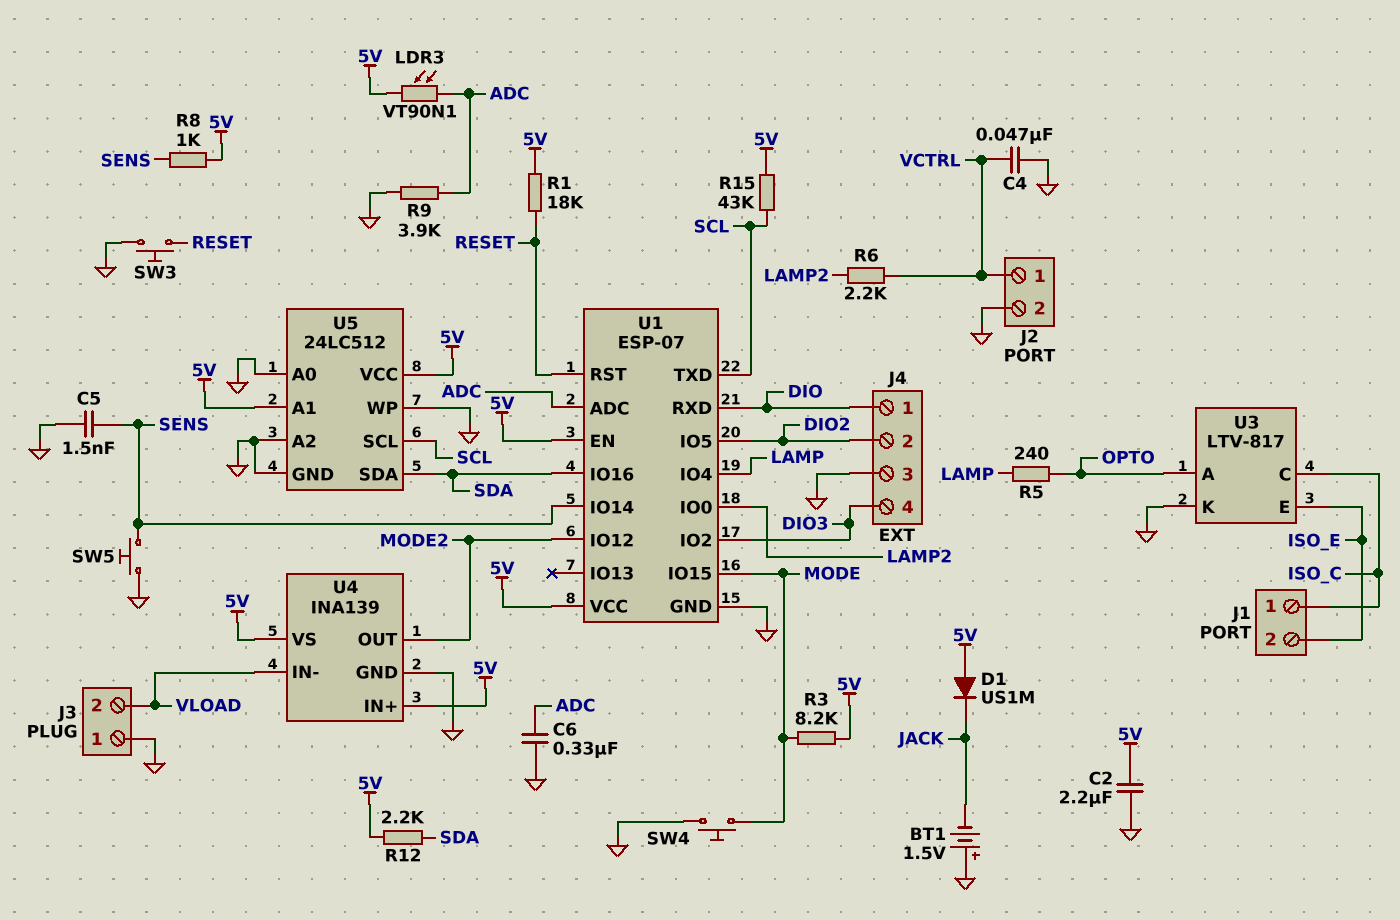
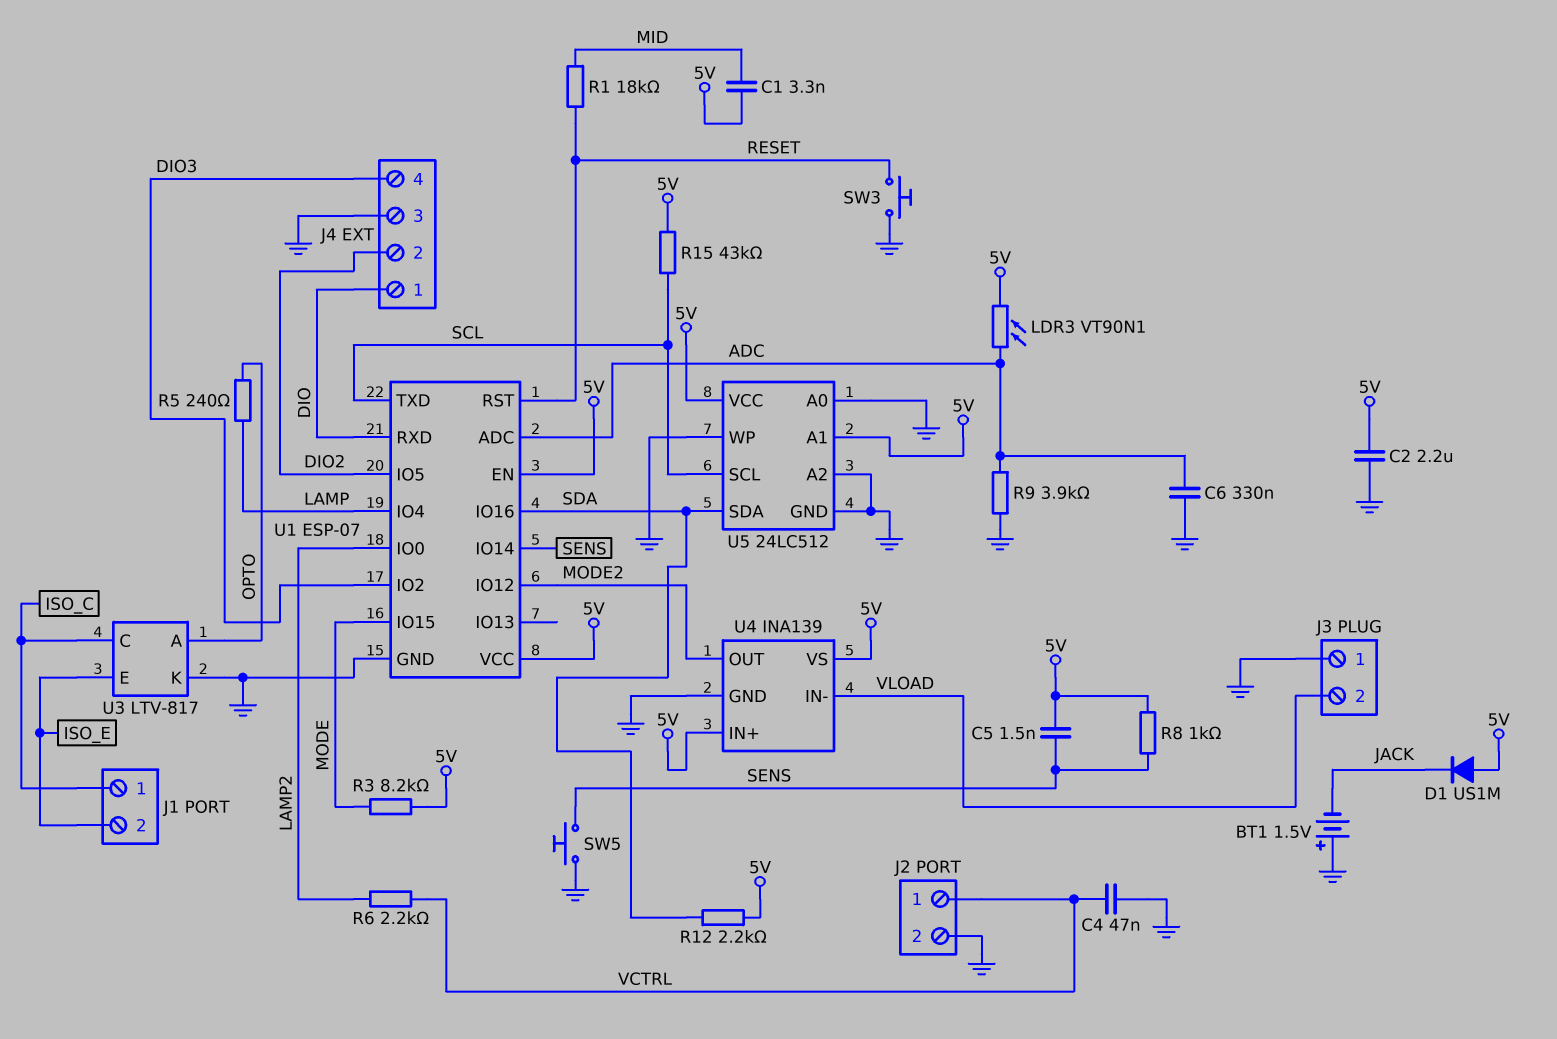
C1: none -> 3.3nF (5V, MID)
C5: 1.5nF (GND, SENS) -> 1.5nF (5V, SENS)
R1: 18k (5V, RESET) -> 18k (MID, RESET)
SW4: button (GND, MODE) -> none

